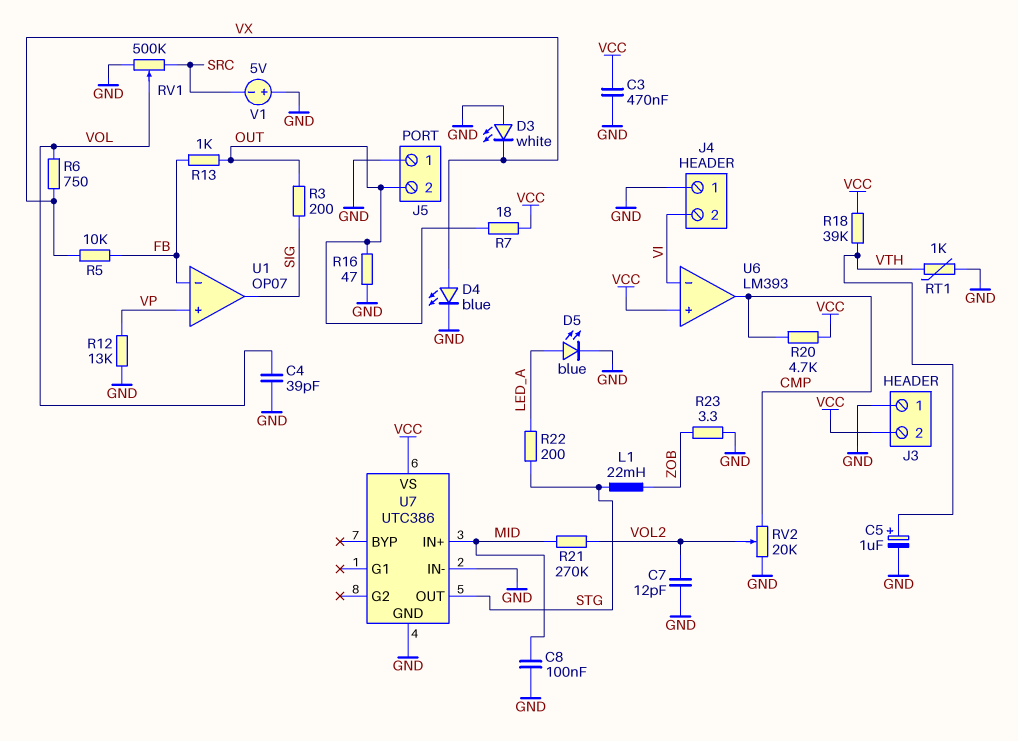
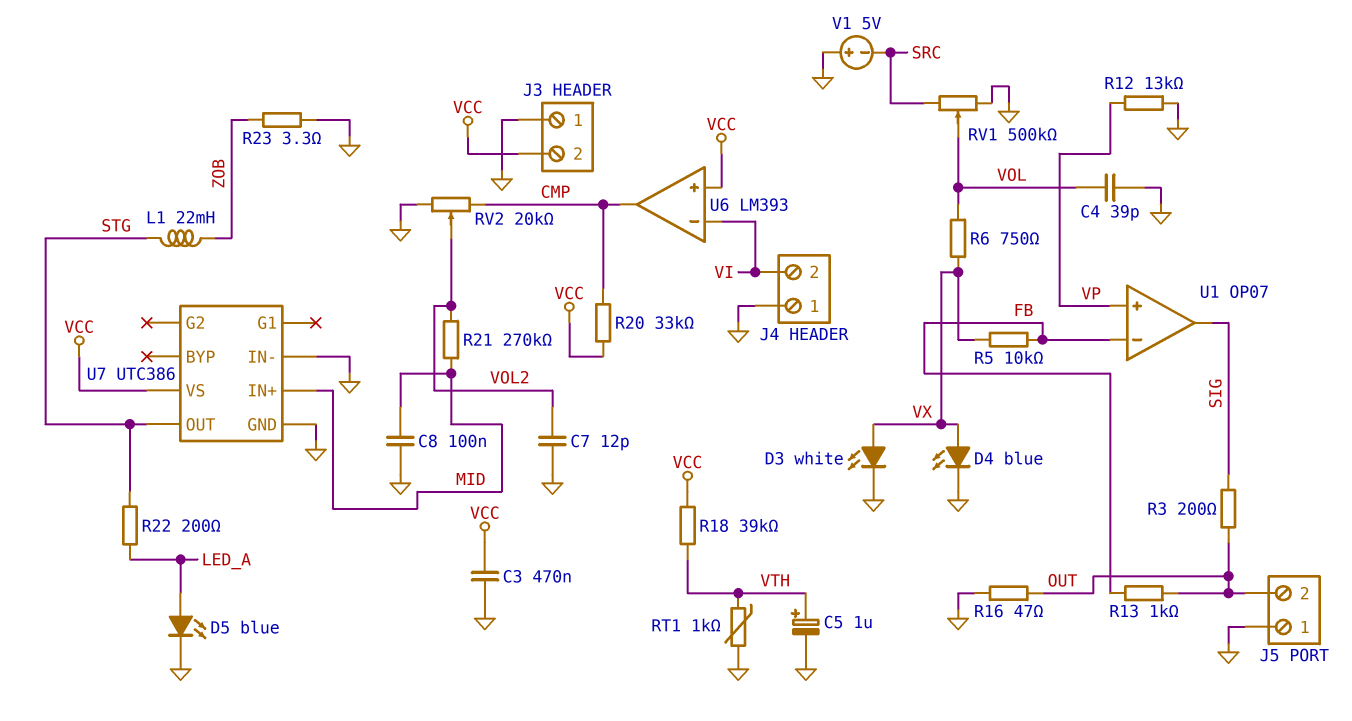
D3: LED white (A GND, K VX) -> LED white (A VX, K GND)
R7: 18 (OUT, VCC) -> none
R20: 4.7k (CMP, VCC) -> 33k (CMP, VCC)

